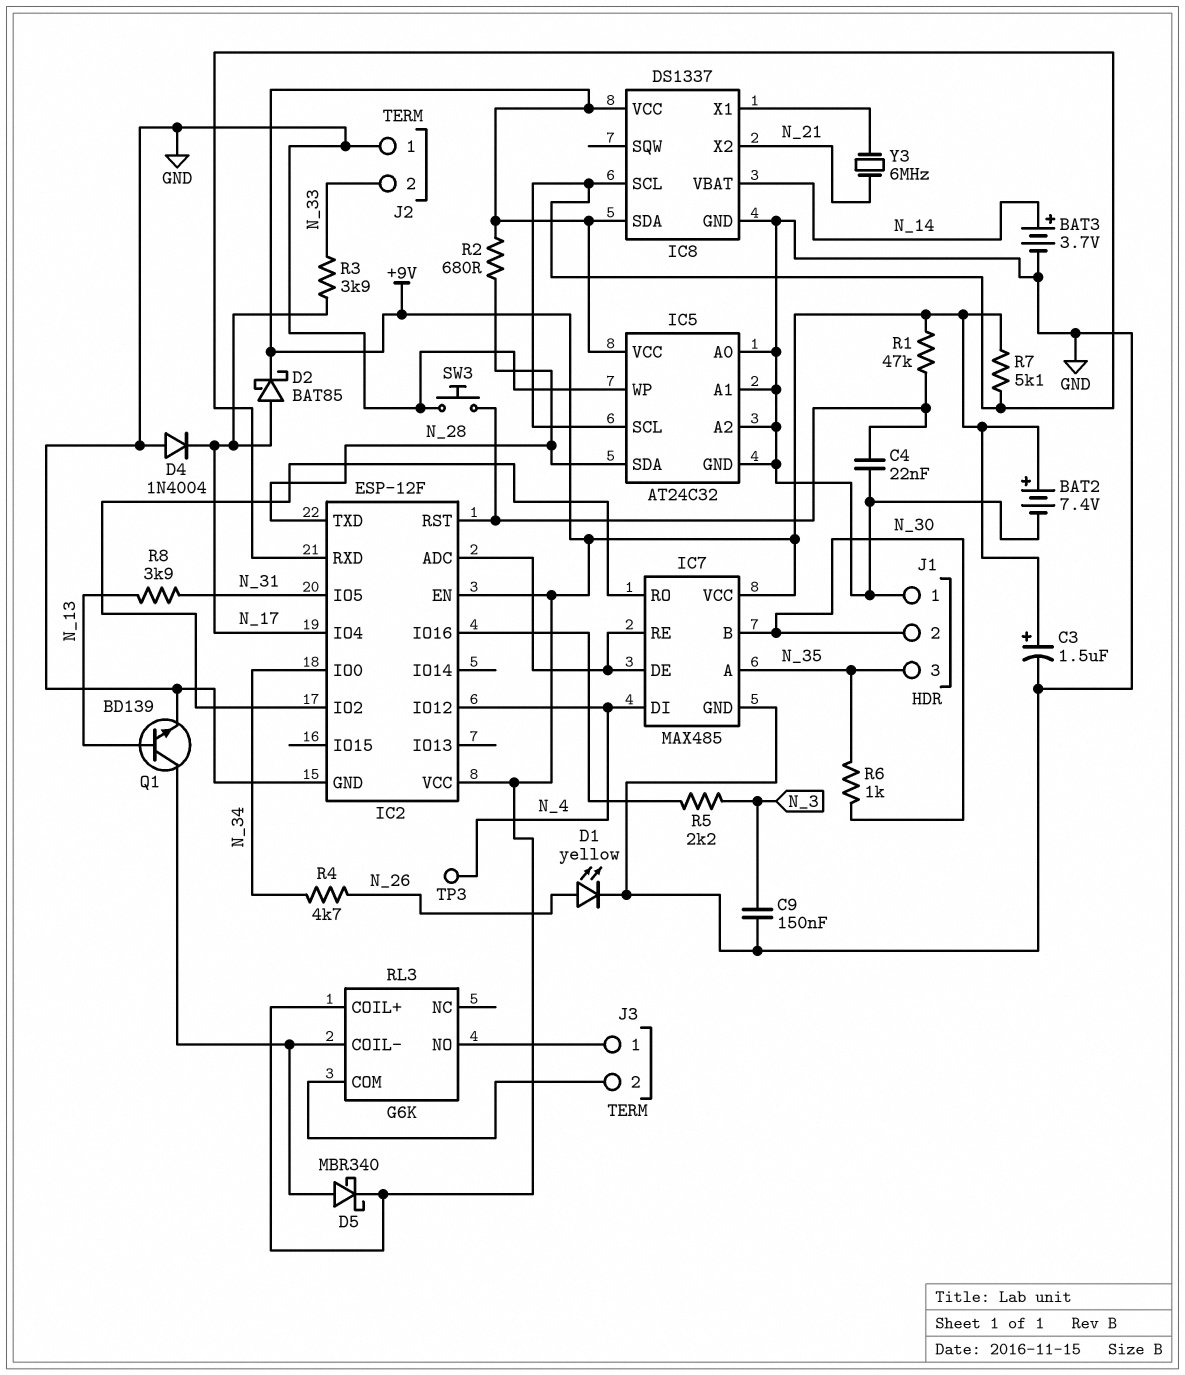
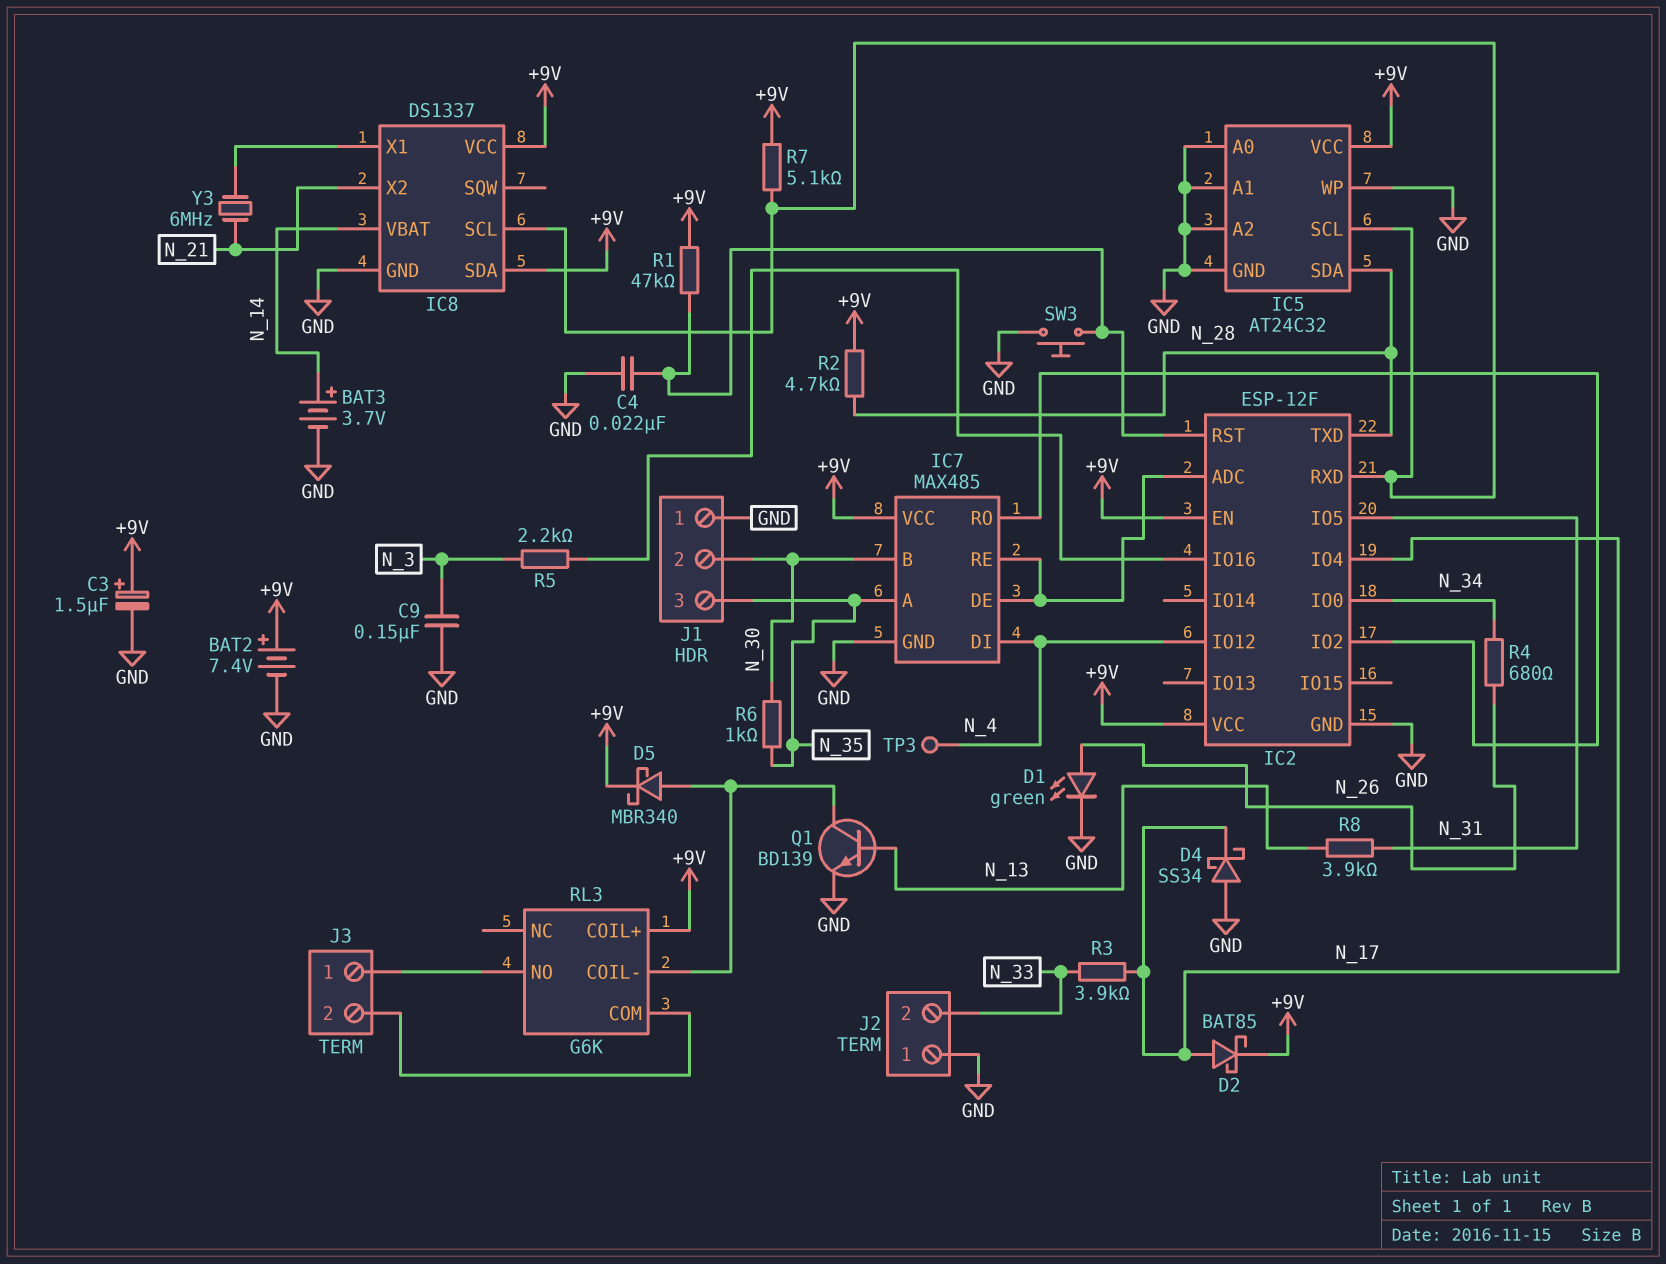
D1: LED yellow (A N_26, K GND) -> LED green (A N_26, K GND)
D4: diode 1N4004 (A GND, K N_17) -> schottky SS34 (A GND, K N_17)
R2: 680 (+9V, N_28) -> 4.7k (+9V, N_28)
R4: 4.7k (N_26, N_34) -> 680 (N_26, N_34)

